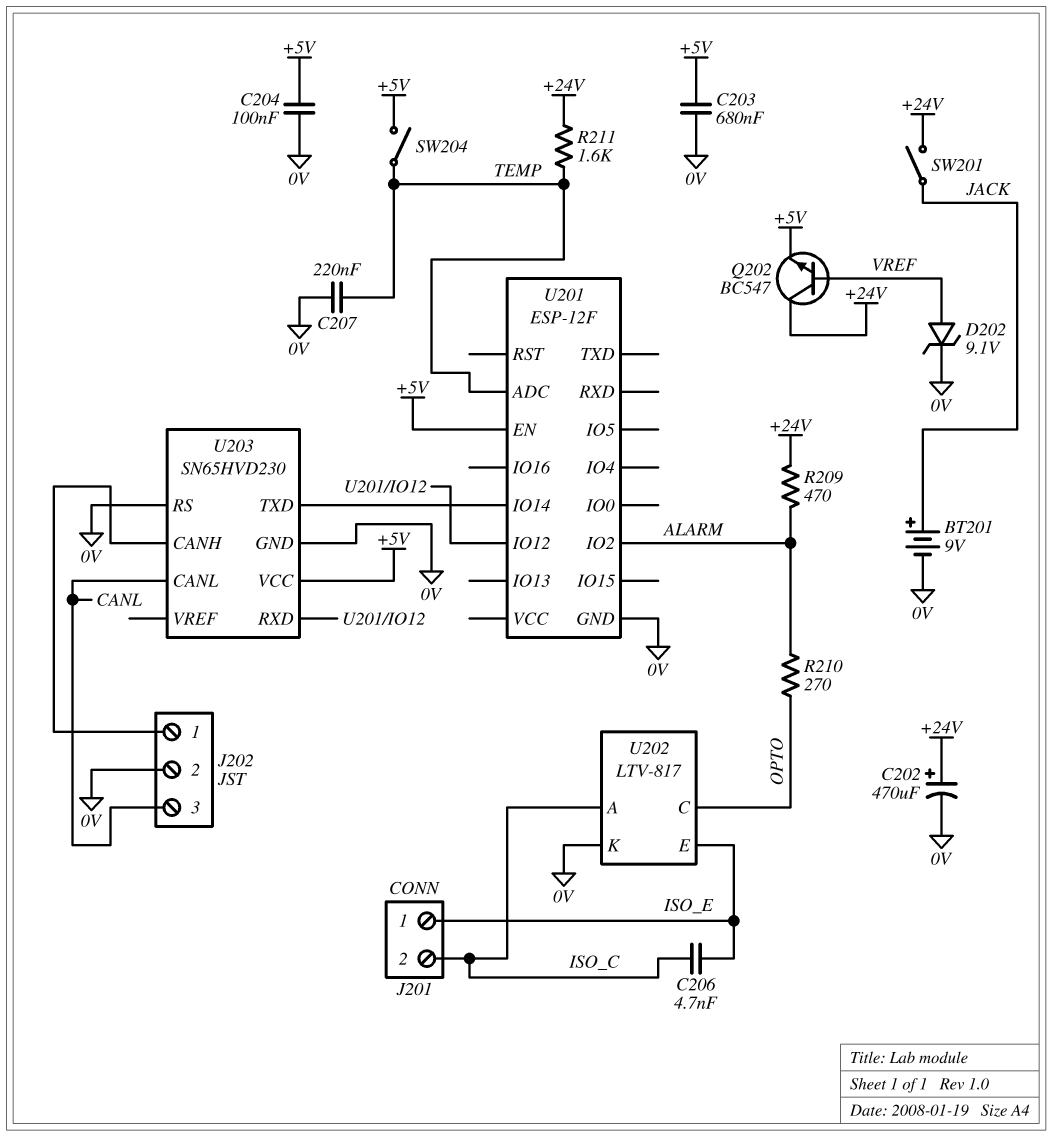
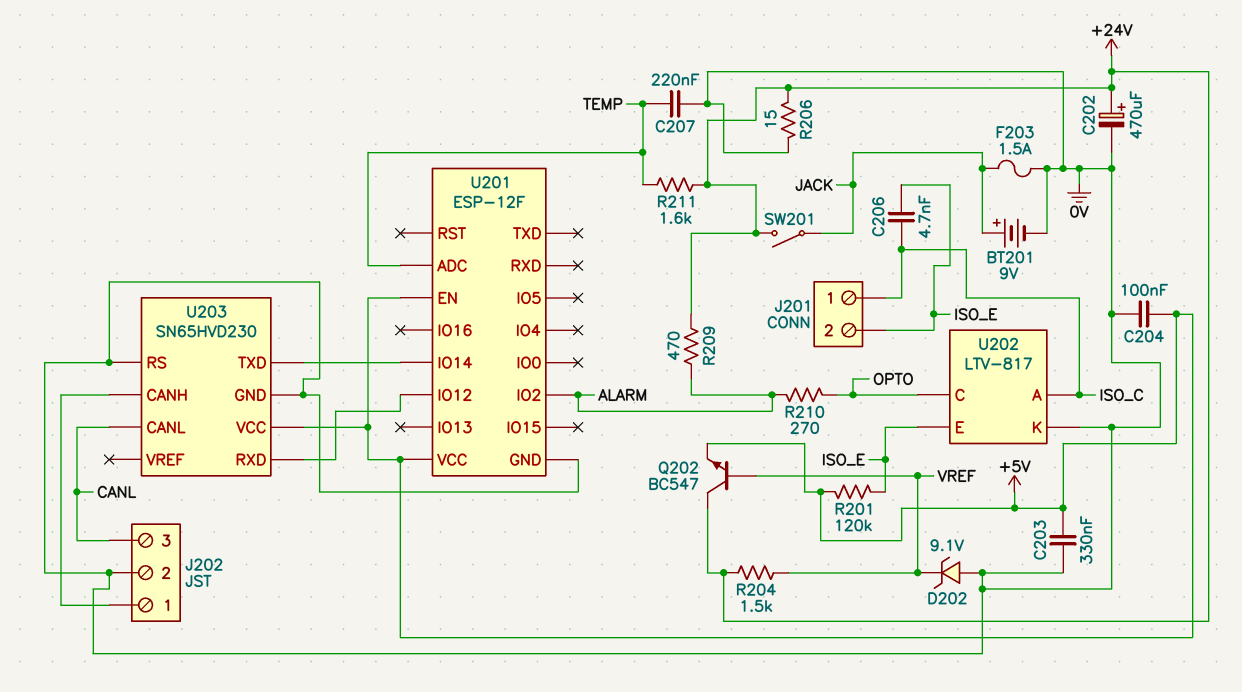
C203: 680nF (+5V, 0V) -> 330nF (+5V, 0V)
D202: zener 9.1V (A VREF, K 0V) -> zener 9.1V (A 0V, K VREF)
F203: none -> 1.5A (0V, JACK)
J201 pin 1: ISO_E -> ISO_C
J201 pin 2: ISO_C -> ISO_E
R201: none -> 120k (+5V, ISO_E)
R204: none -> 1.5k (+24V, VREF)
R206: none -> 15 (+24V, 0V)
SW204: switch (+5V, TEMP) -> none
U201 pin VCC: none -> +5V

